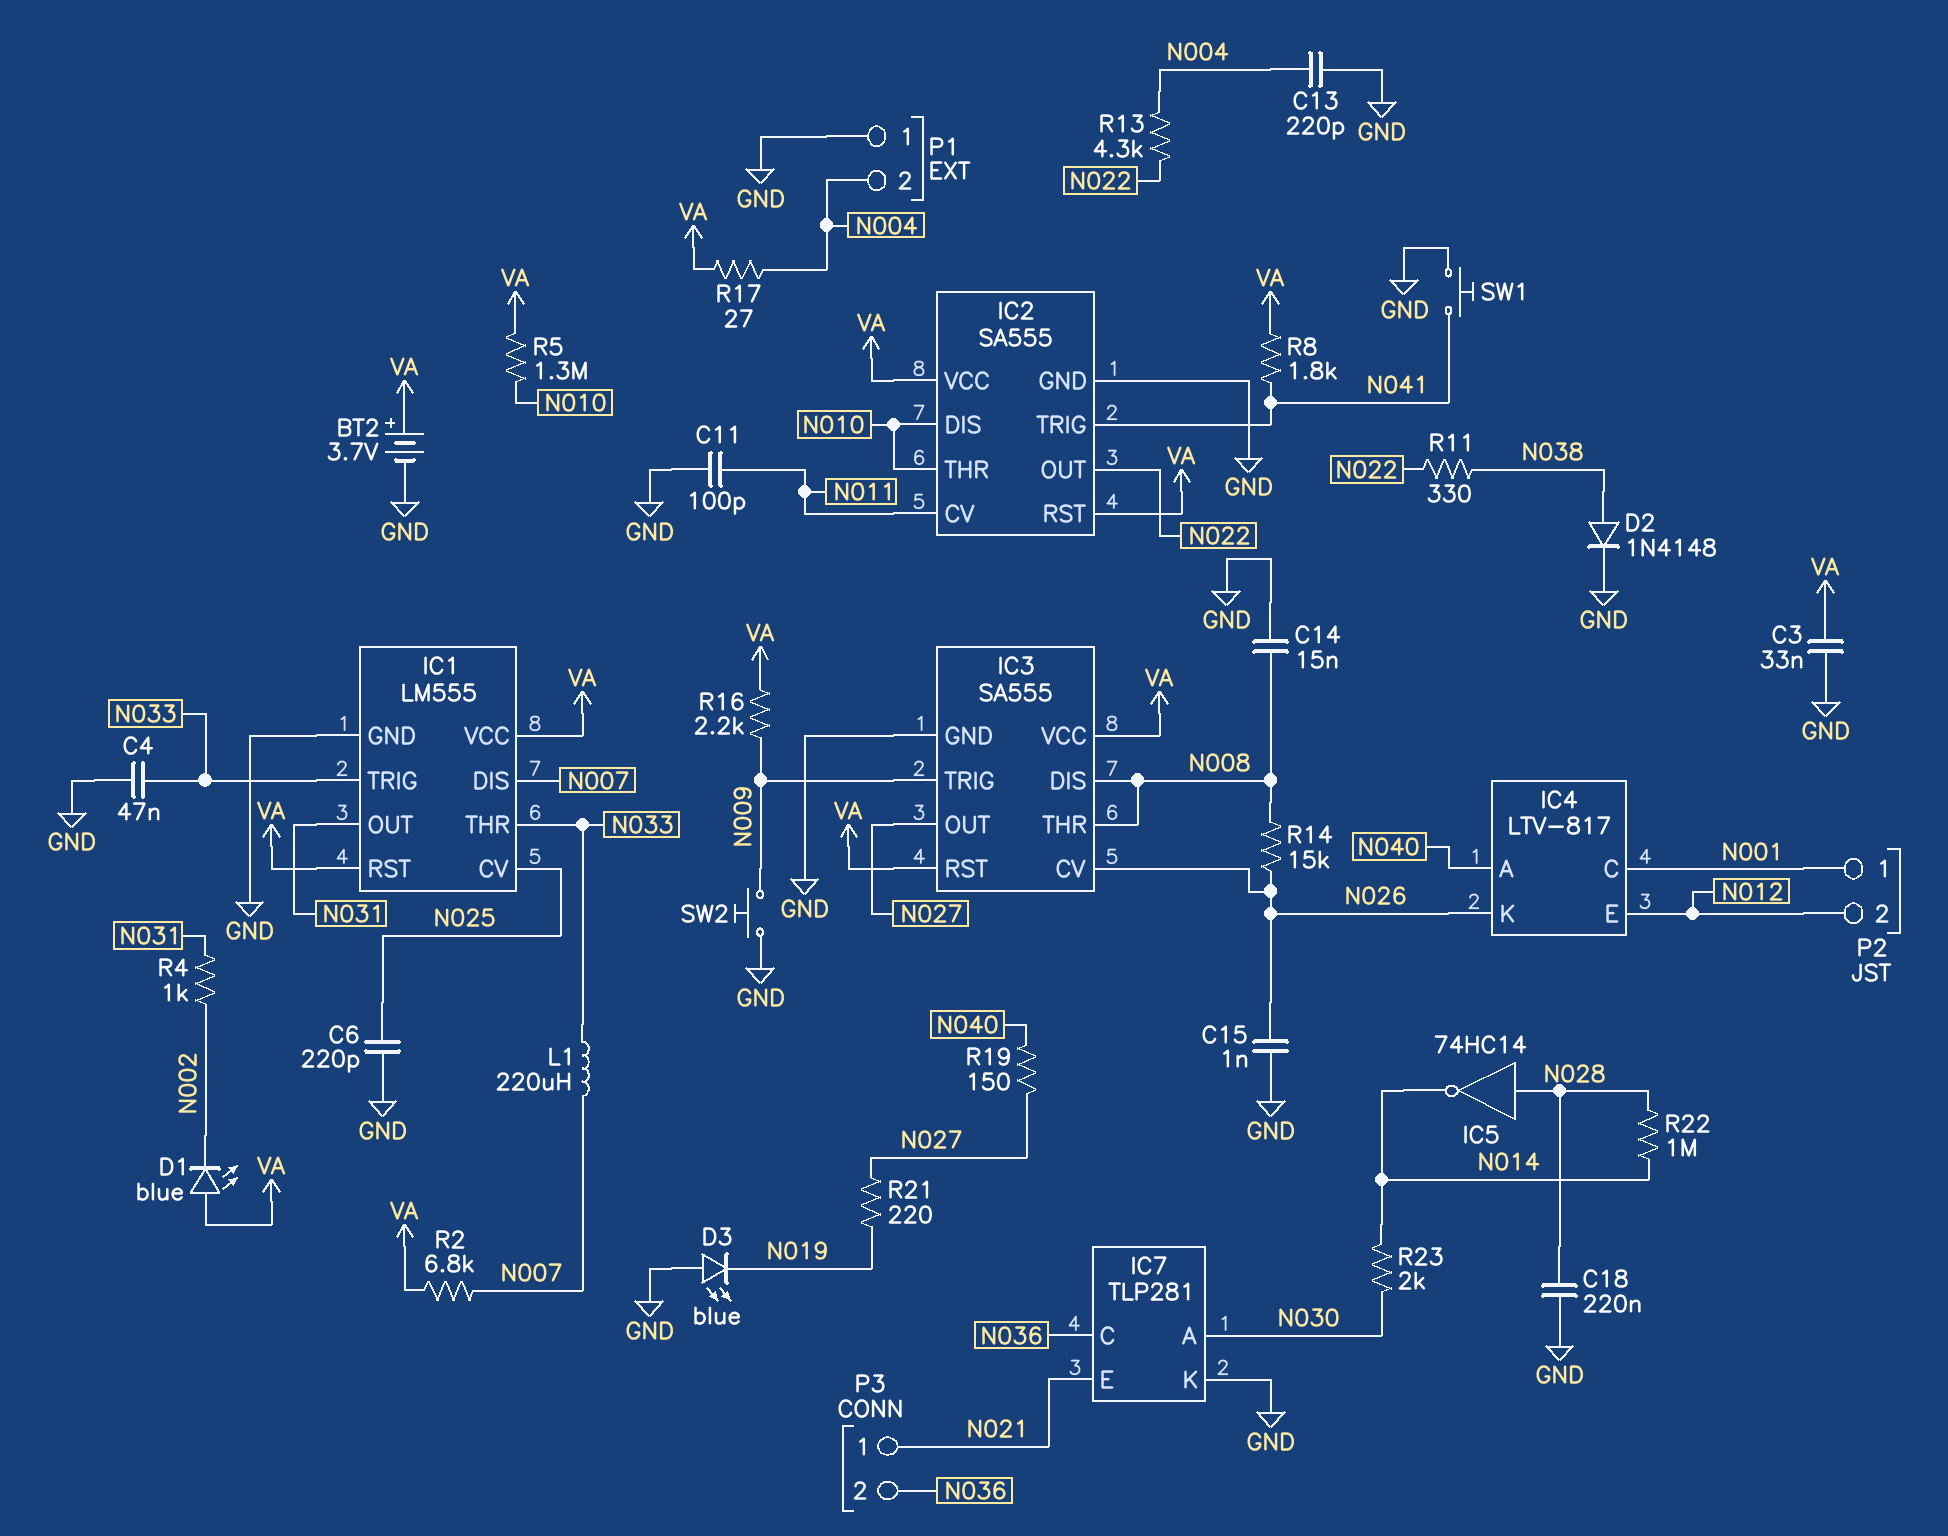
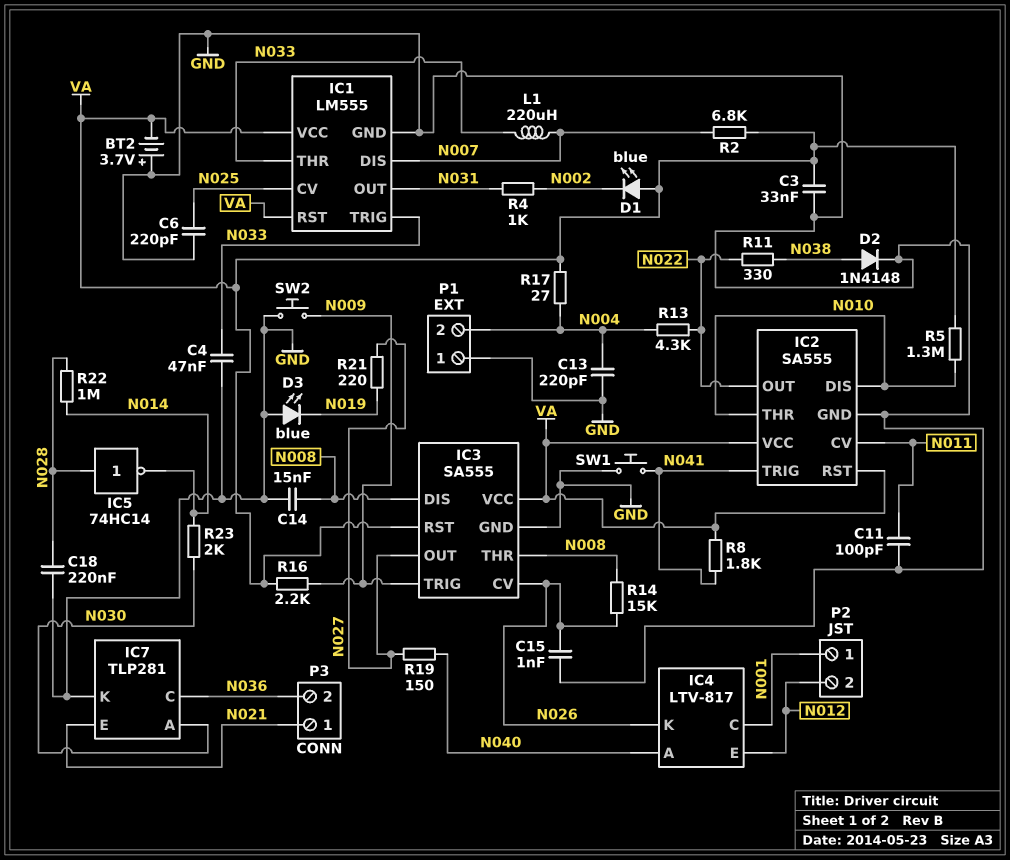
BT2: 3.7V (plus VA, minus GND) -> 3.7V (plus GND, minus VA)

